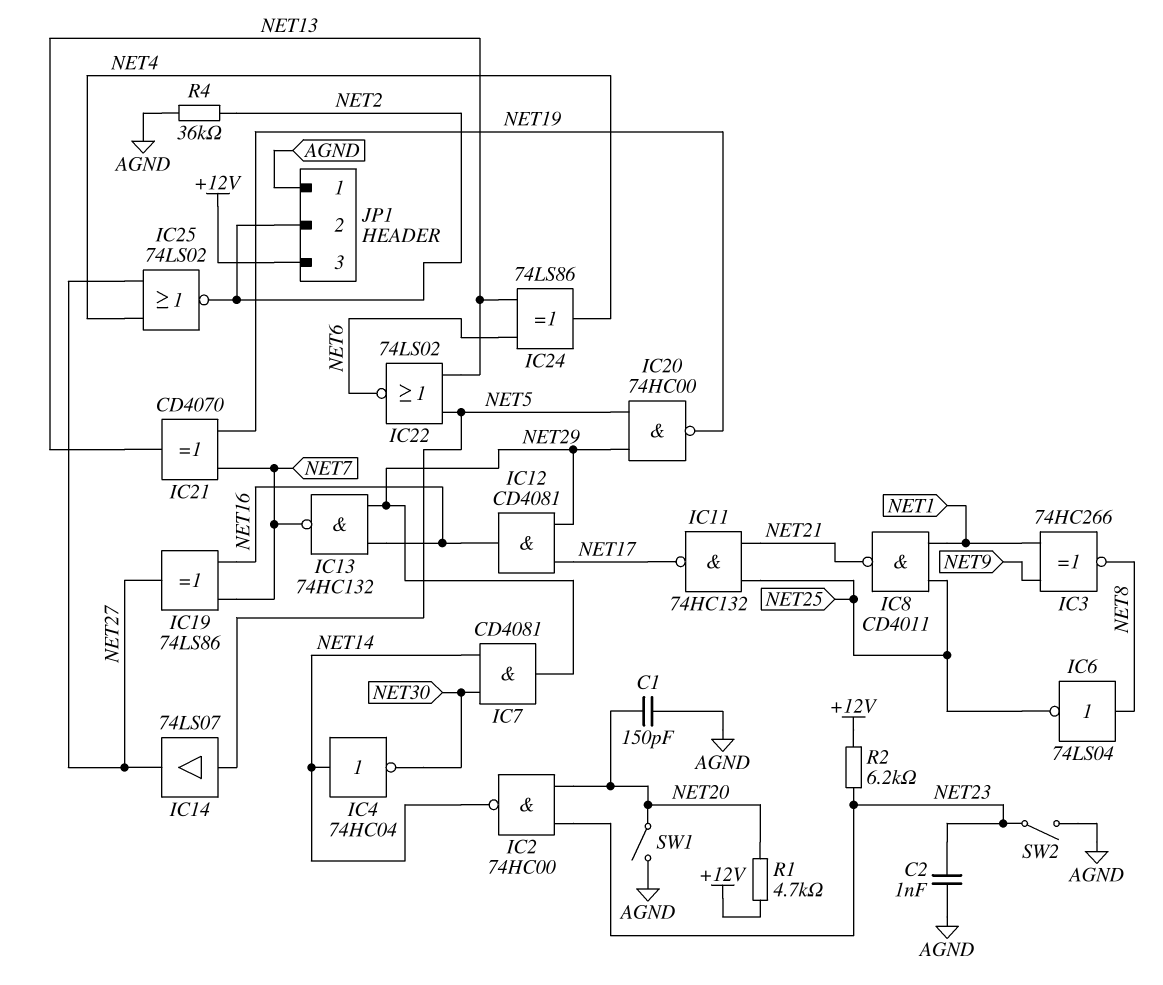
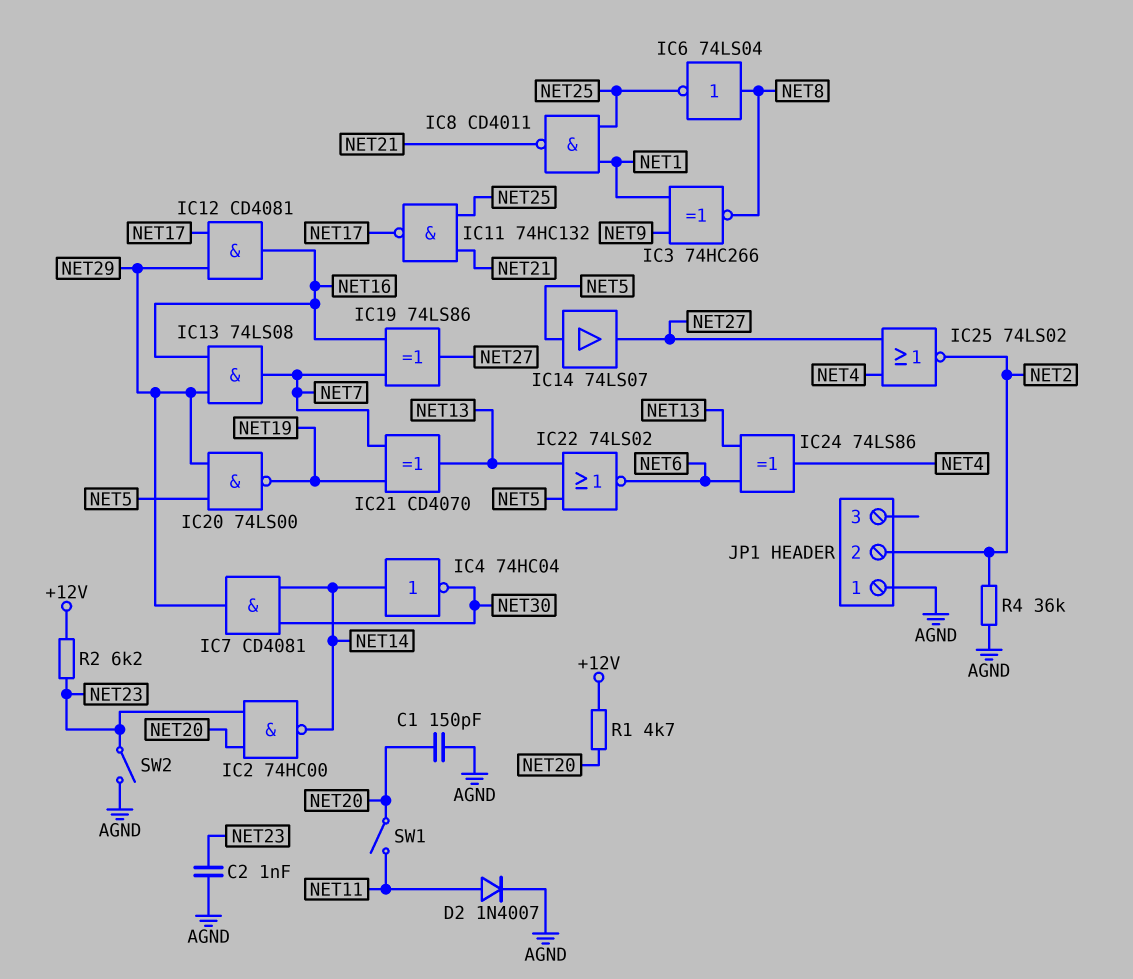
D2: none -> diode 1N4007 (A NET11, K AGND)
IC13: NAND 74HC132 (in NET16, in NET29, out NET7) -> AND 74LS08 (in NET16, in NET29, out NET7)
IC20: NAND 74HC00 (in NET5, in NET29, out NET19) -> NAND 74LS00 (in NET5, in NET29, out NET19)
JP1 pin 3: +12V -> none
SW1: switch (AGND, NET20) -> switch (NET11, NET20)

